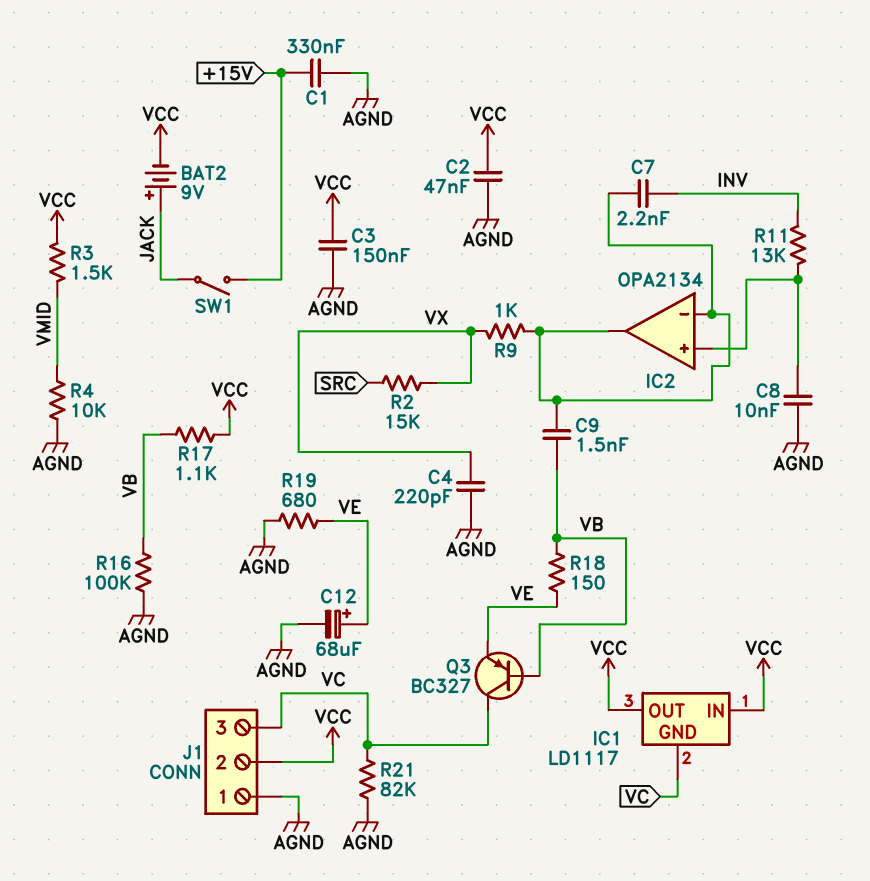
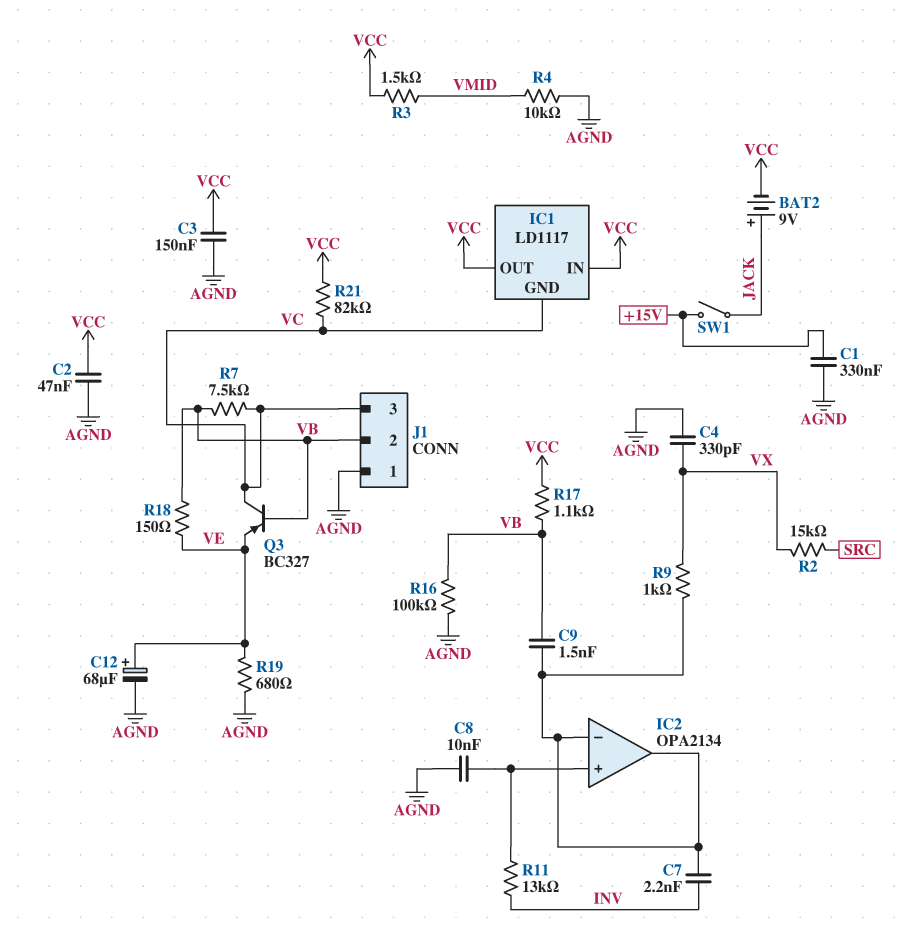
C4: 220pF (AGND, VX) -> 330pF (AGND, VX)
J1 pin 2: VCC -> VB
R7: none -> 7.5k (VB, VC)
R21: 82k (AGND, VC) -> 82k (VC, VCC)

